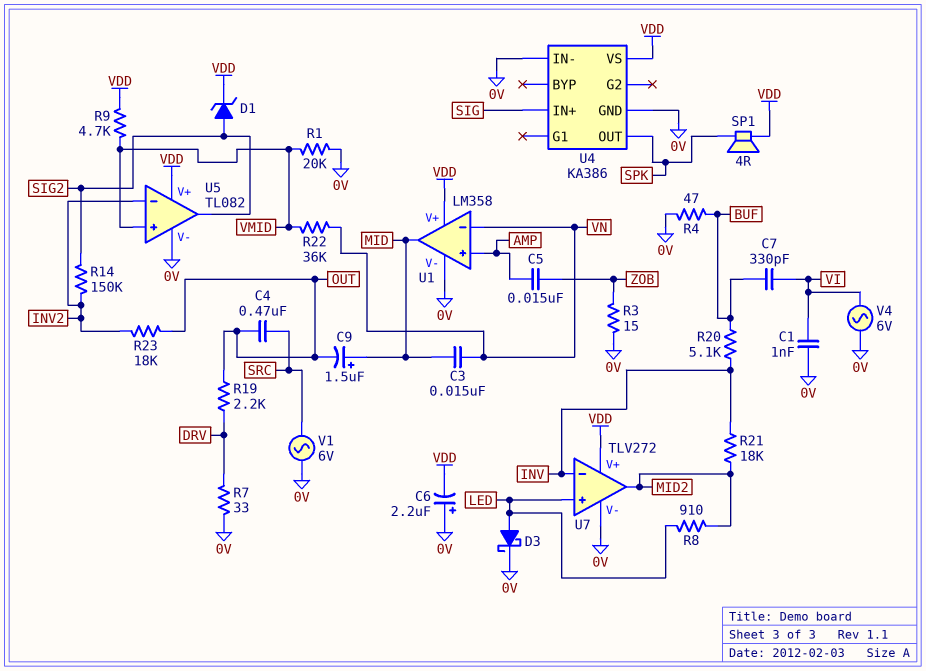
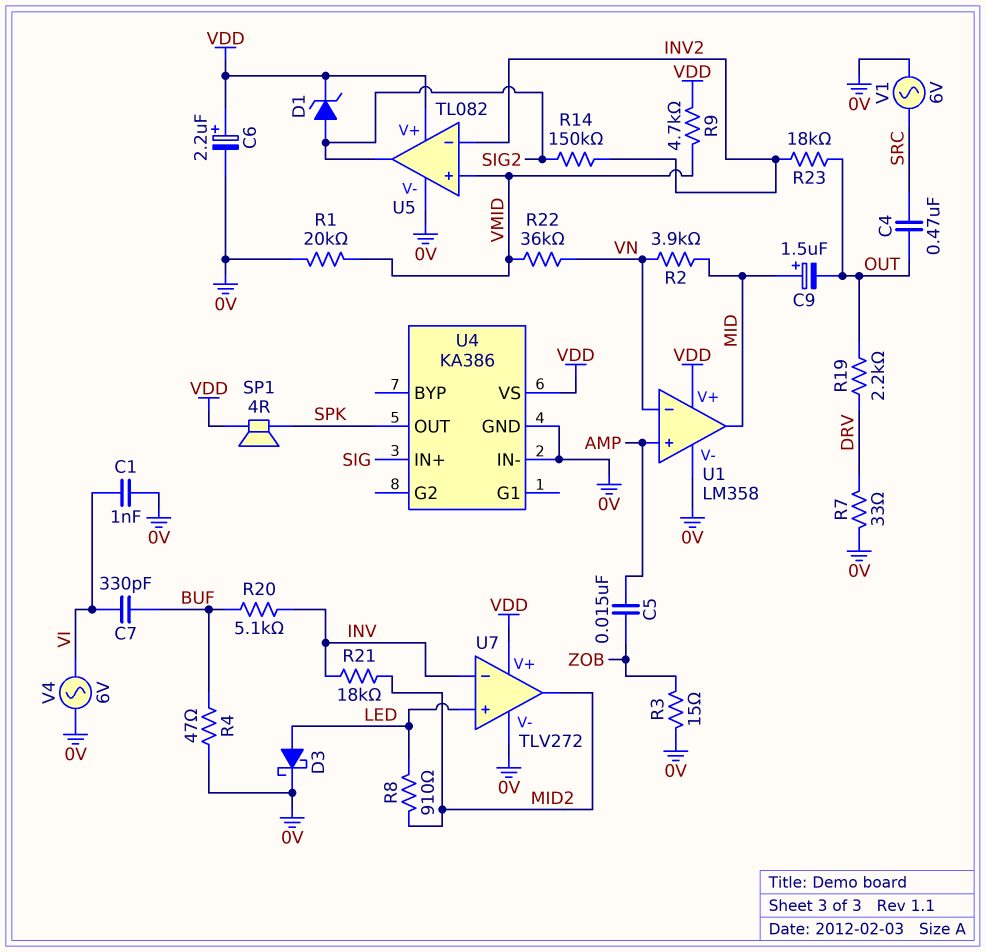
C3: 15nF (MID, VN) -> none
C6: 2.2uF (plus 0V, minus VDD) -> 2.2uF (plus VDD, minus 0V)
R2: none -> 3.9k (MID, VN)

